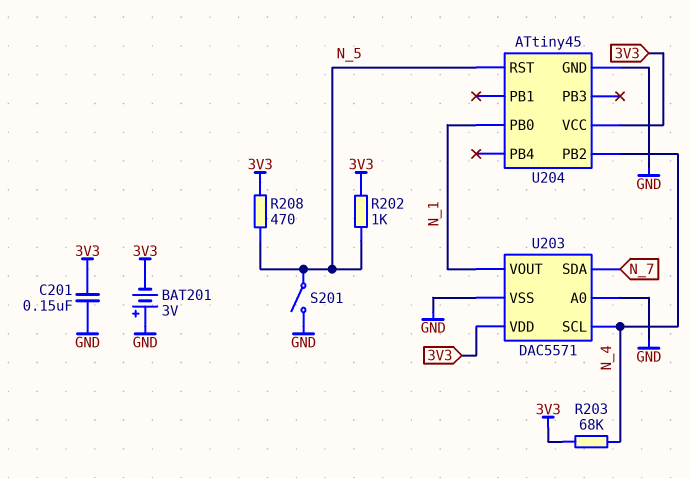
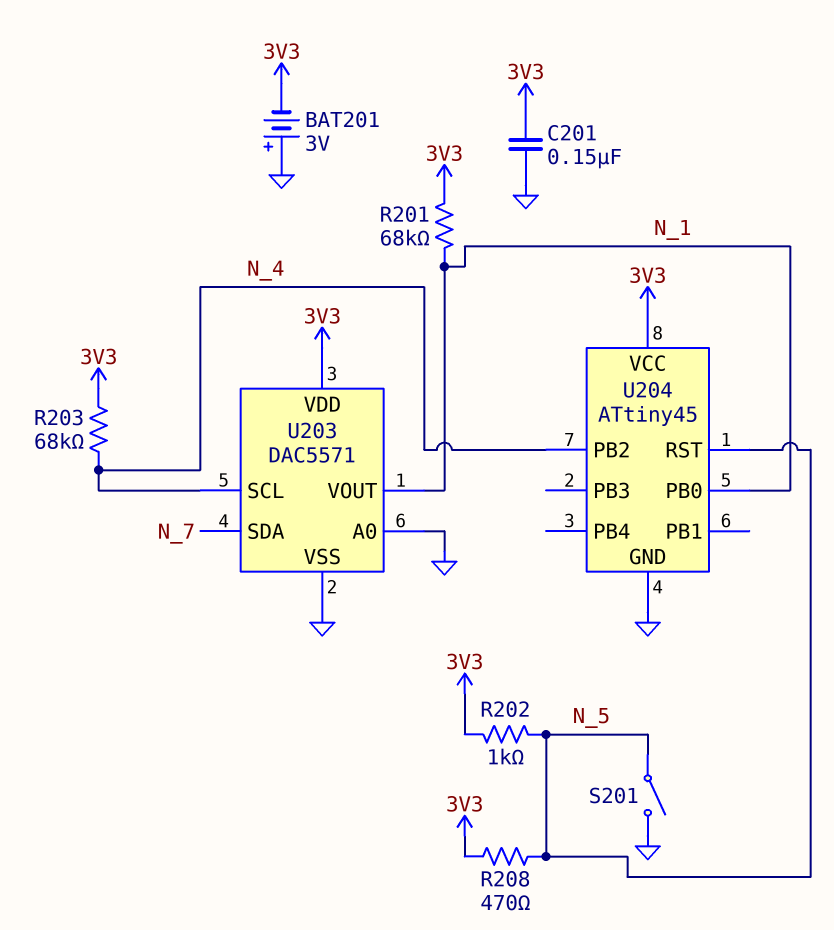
R201: none -> 68k (3V3, N_1)

